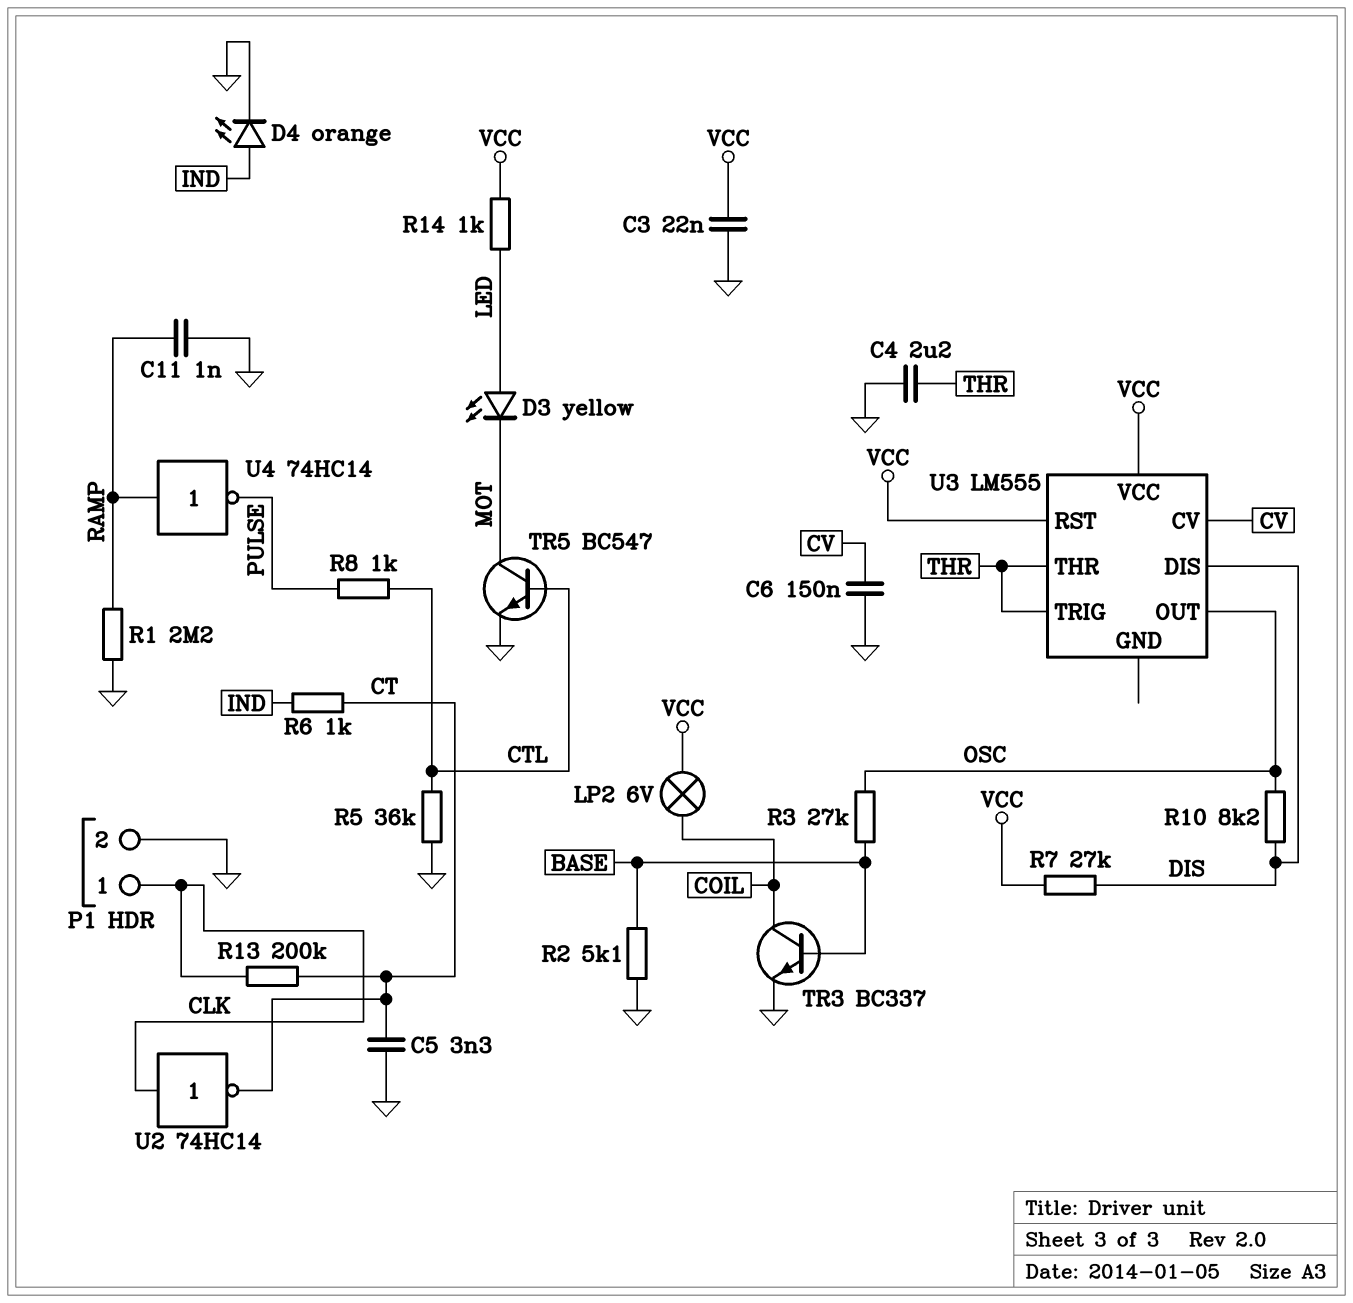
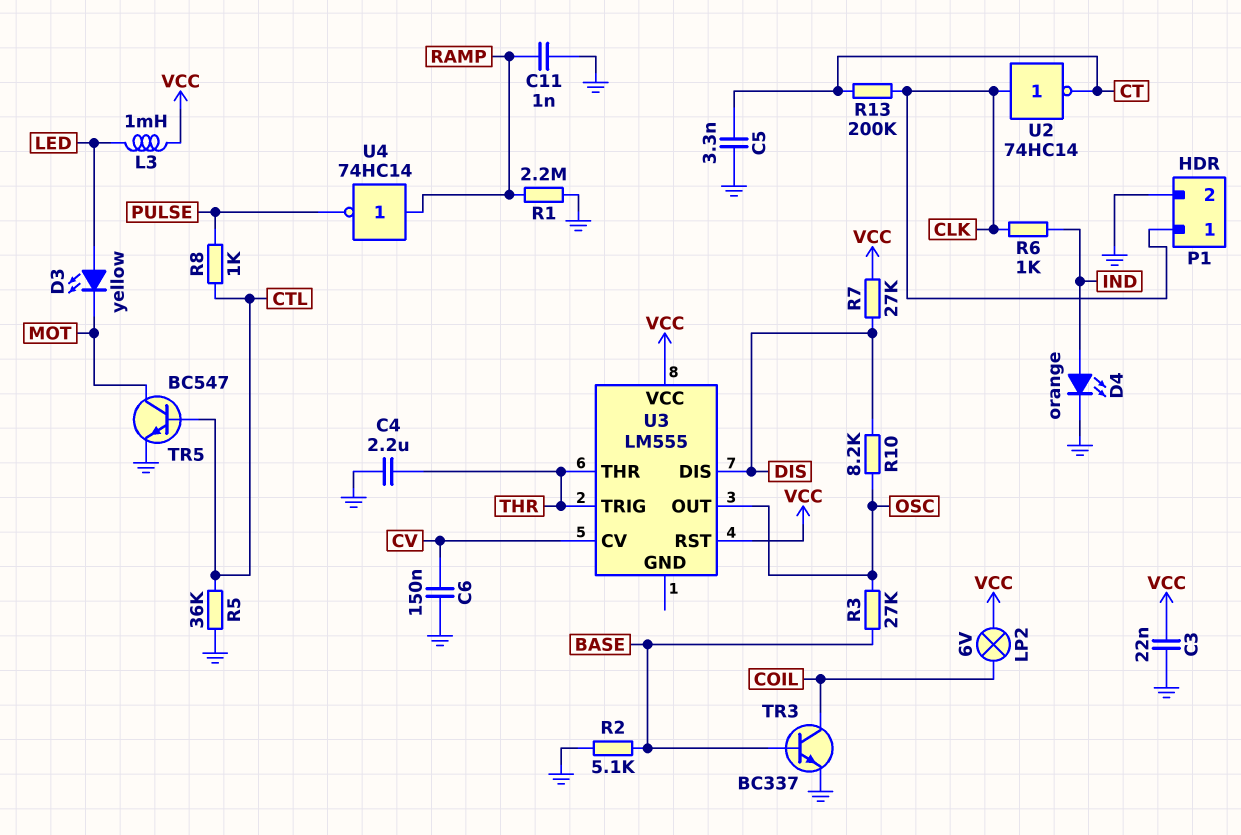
L3: none -> 1mH (LED, VCC)
R6: 1k (CT, IND) -> 1k (CLK, IND)
R14: 1k (LED, VCC) -> none

